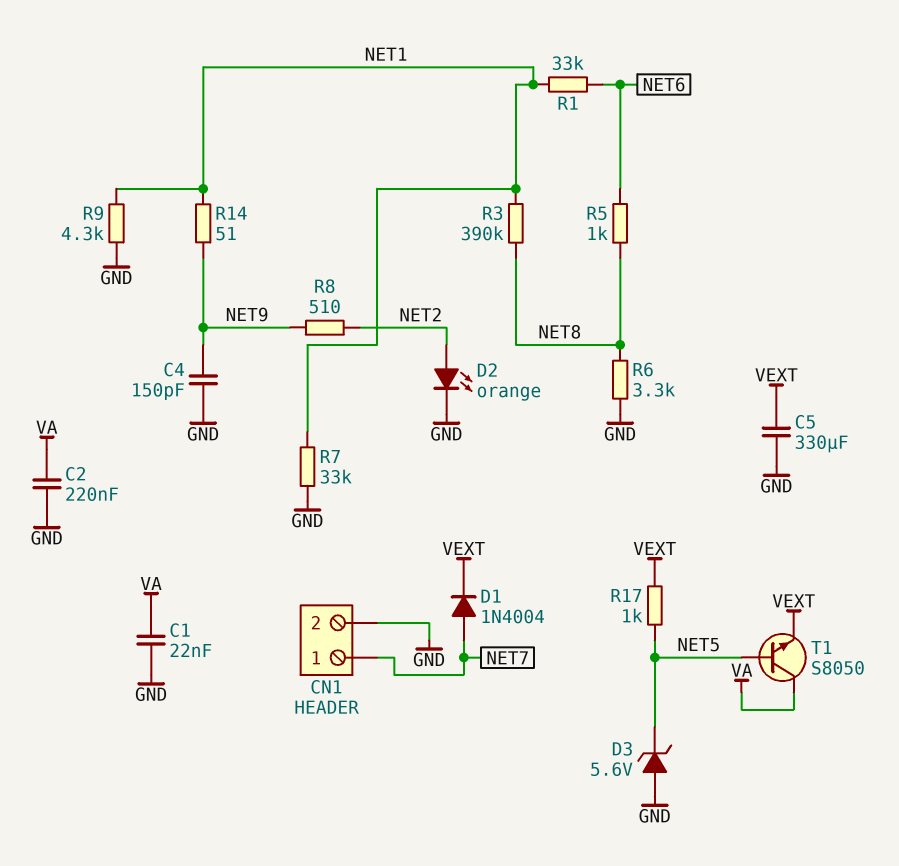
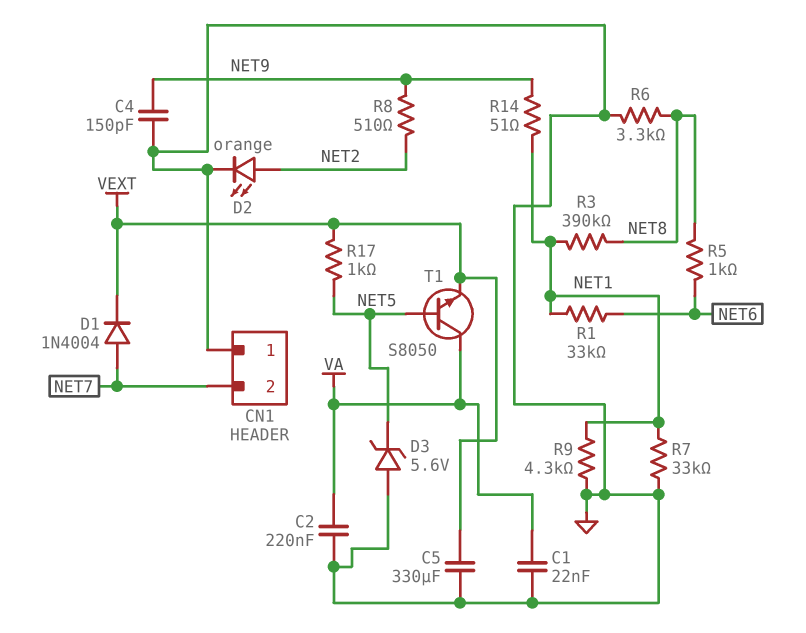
CN1 pin 1: NET7 -> GND
CN1 pin 2: GND -> NET7

